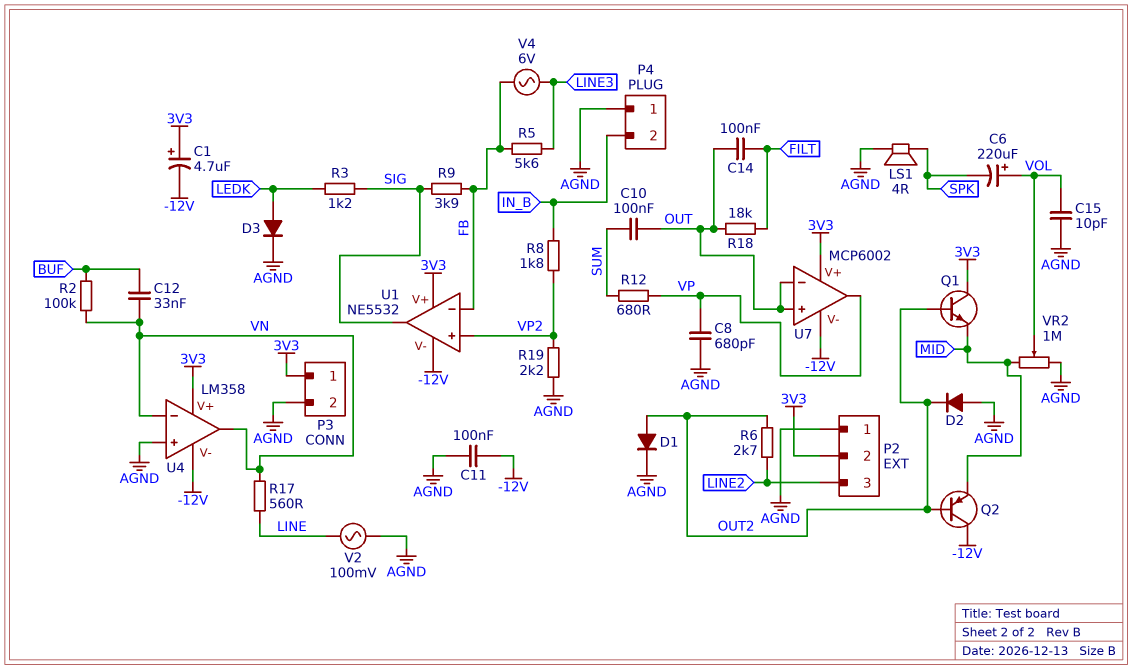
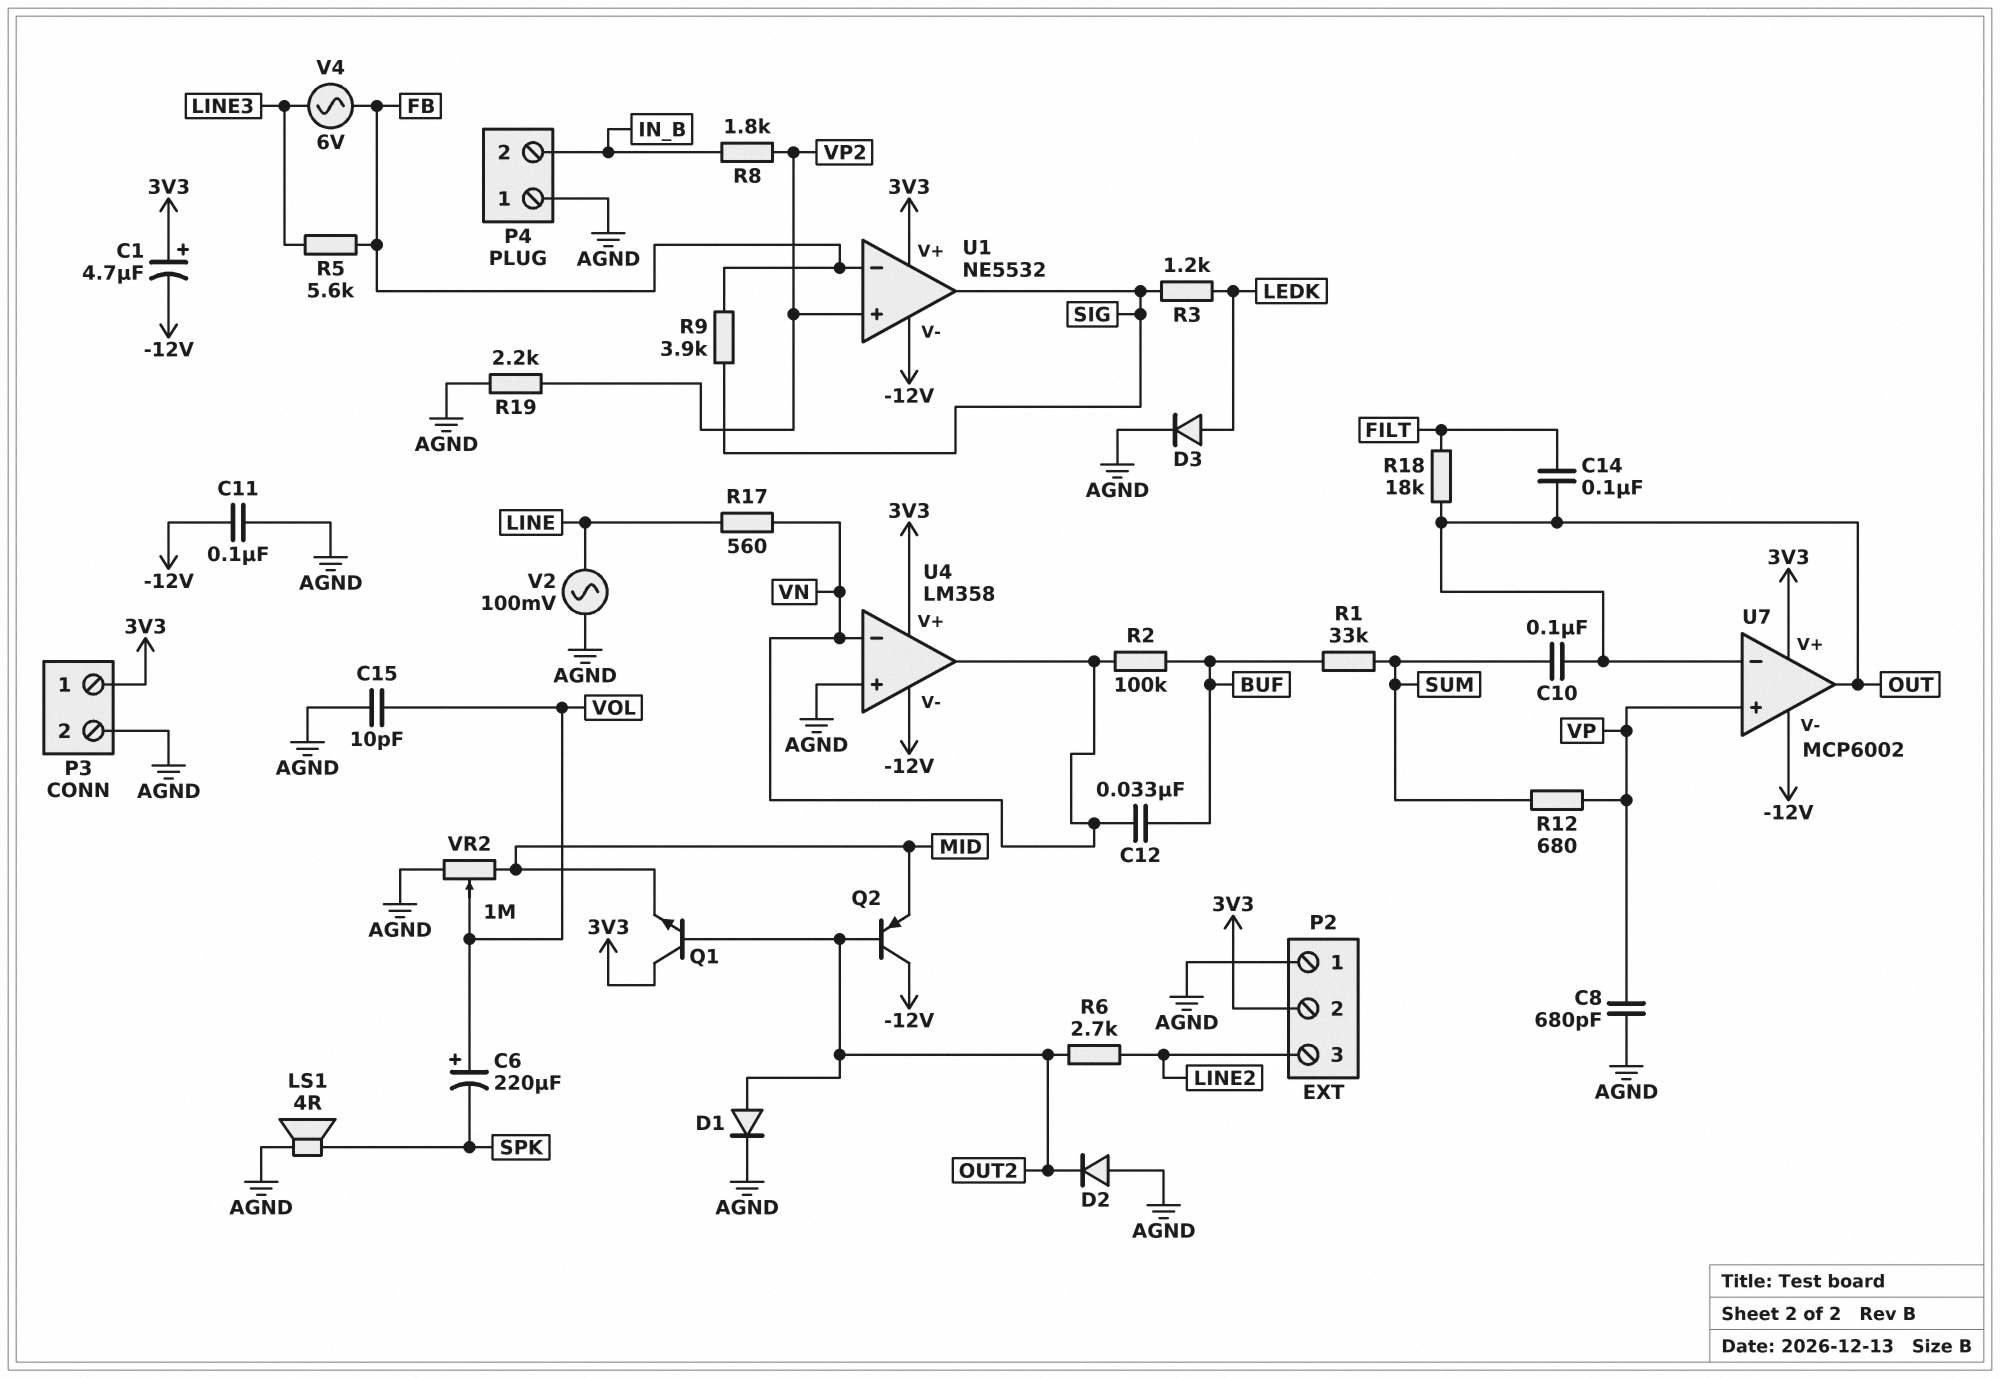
R1: none -> 33k (BUF, SUM)
U7 pin in+: OUT -> VP
U7 pin out: VP -> OUT

